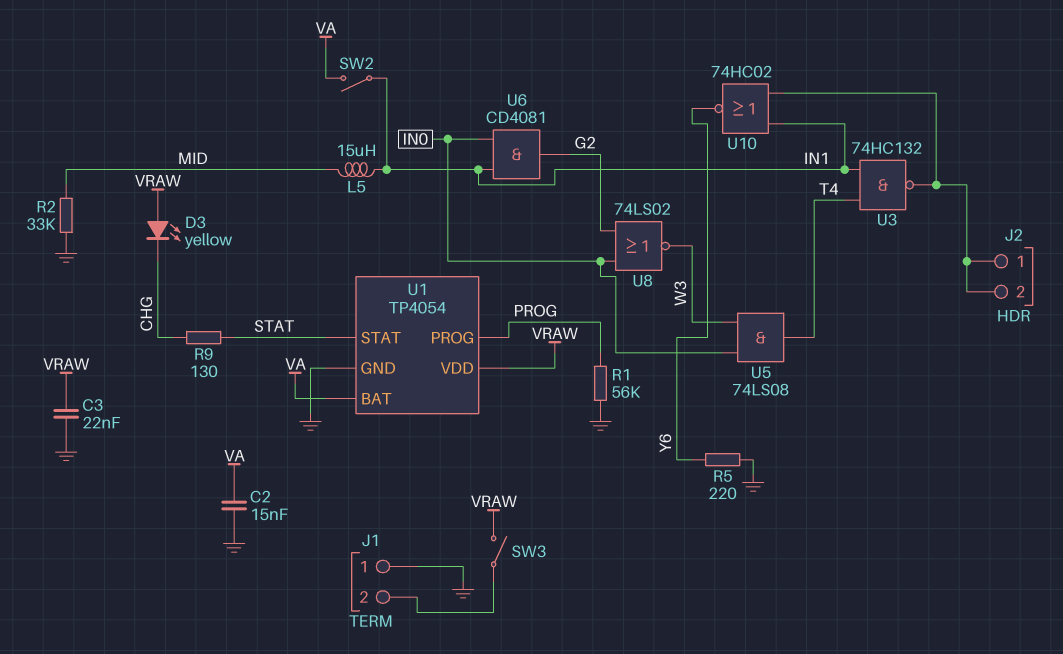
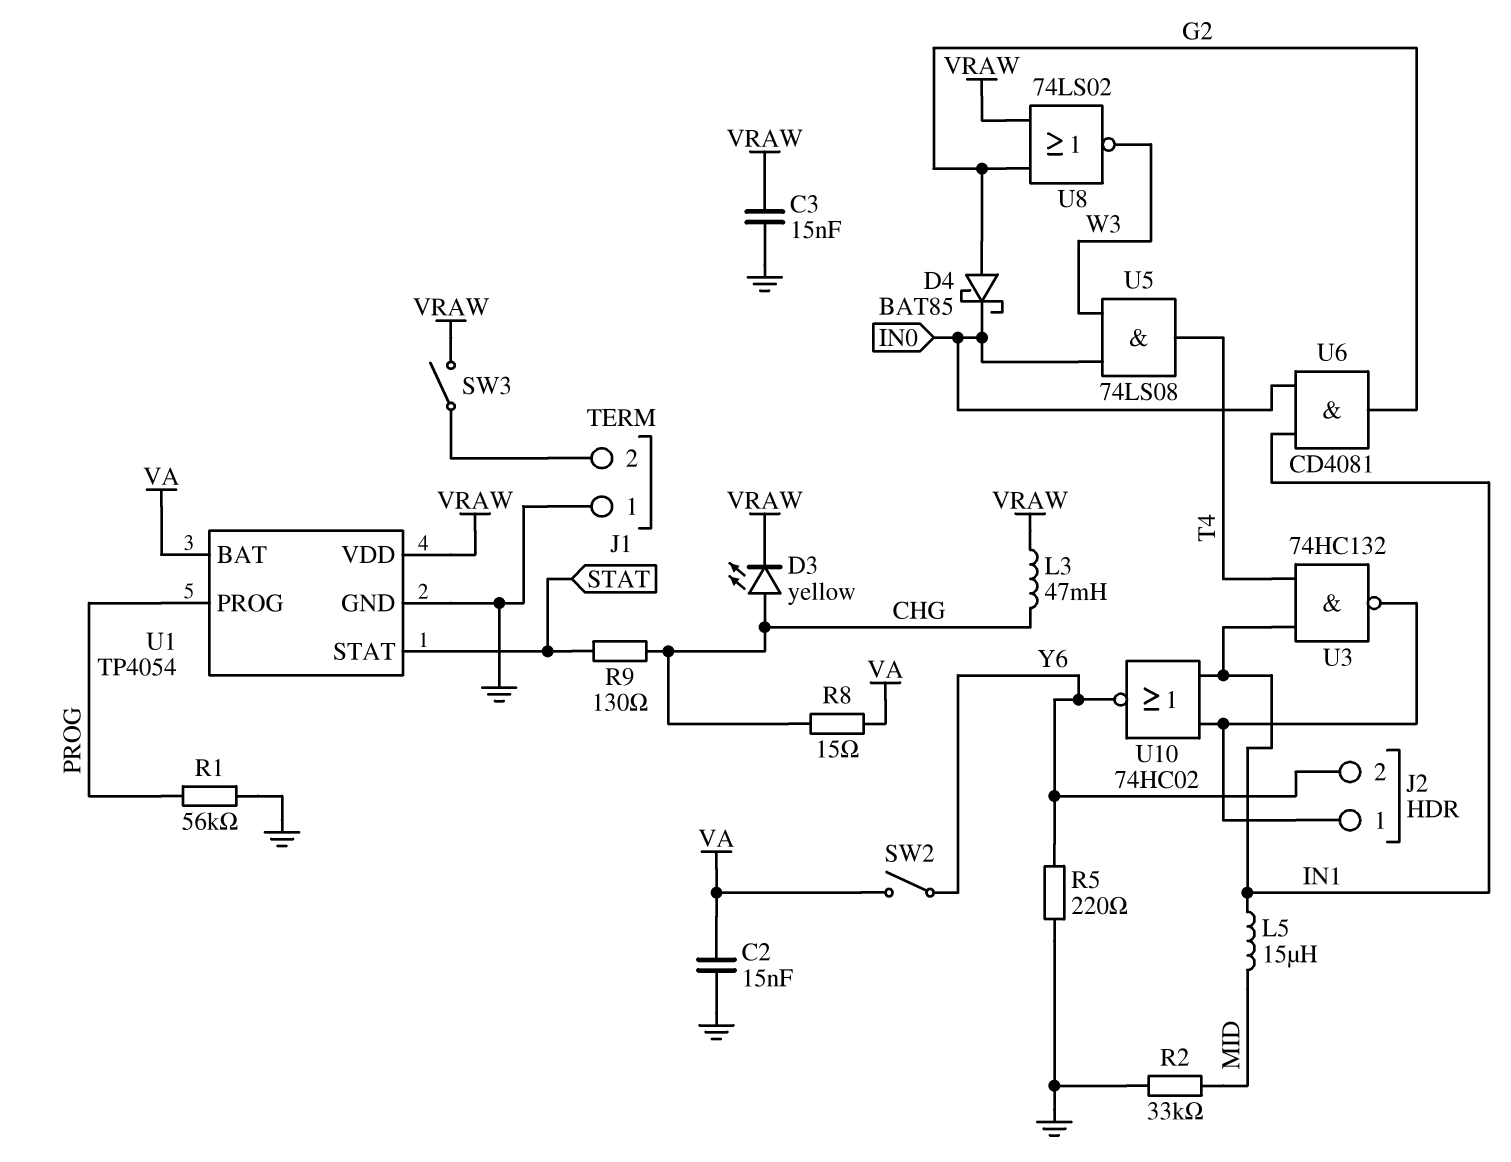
C3: 22nF (GND, VRAW) -> 15nF (GND, VRAW)
D3: LED yellow (A VRAW, K CHG) -> LED yellow (A CHG, K VRAW)
D4: none -> schottky BAT85 (A G2, K IN0)
J2 pin 2: J2/1 -> Y6
L3: none -> 47mH (CHG, VRAW)
R8: none -> 15 (CHG, VA)
SW2: switch (IN1, VA) -> switch (VA, Y6)
U8: NOR 74LS02 (in G2, in IN0, out W3) -> NOR 74LS02 (in G2, in VRAW, out W3)

